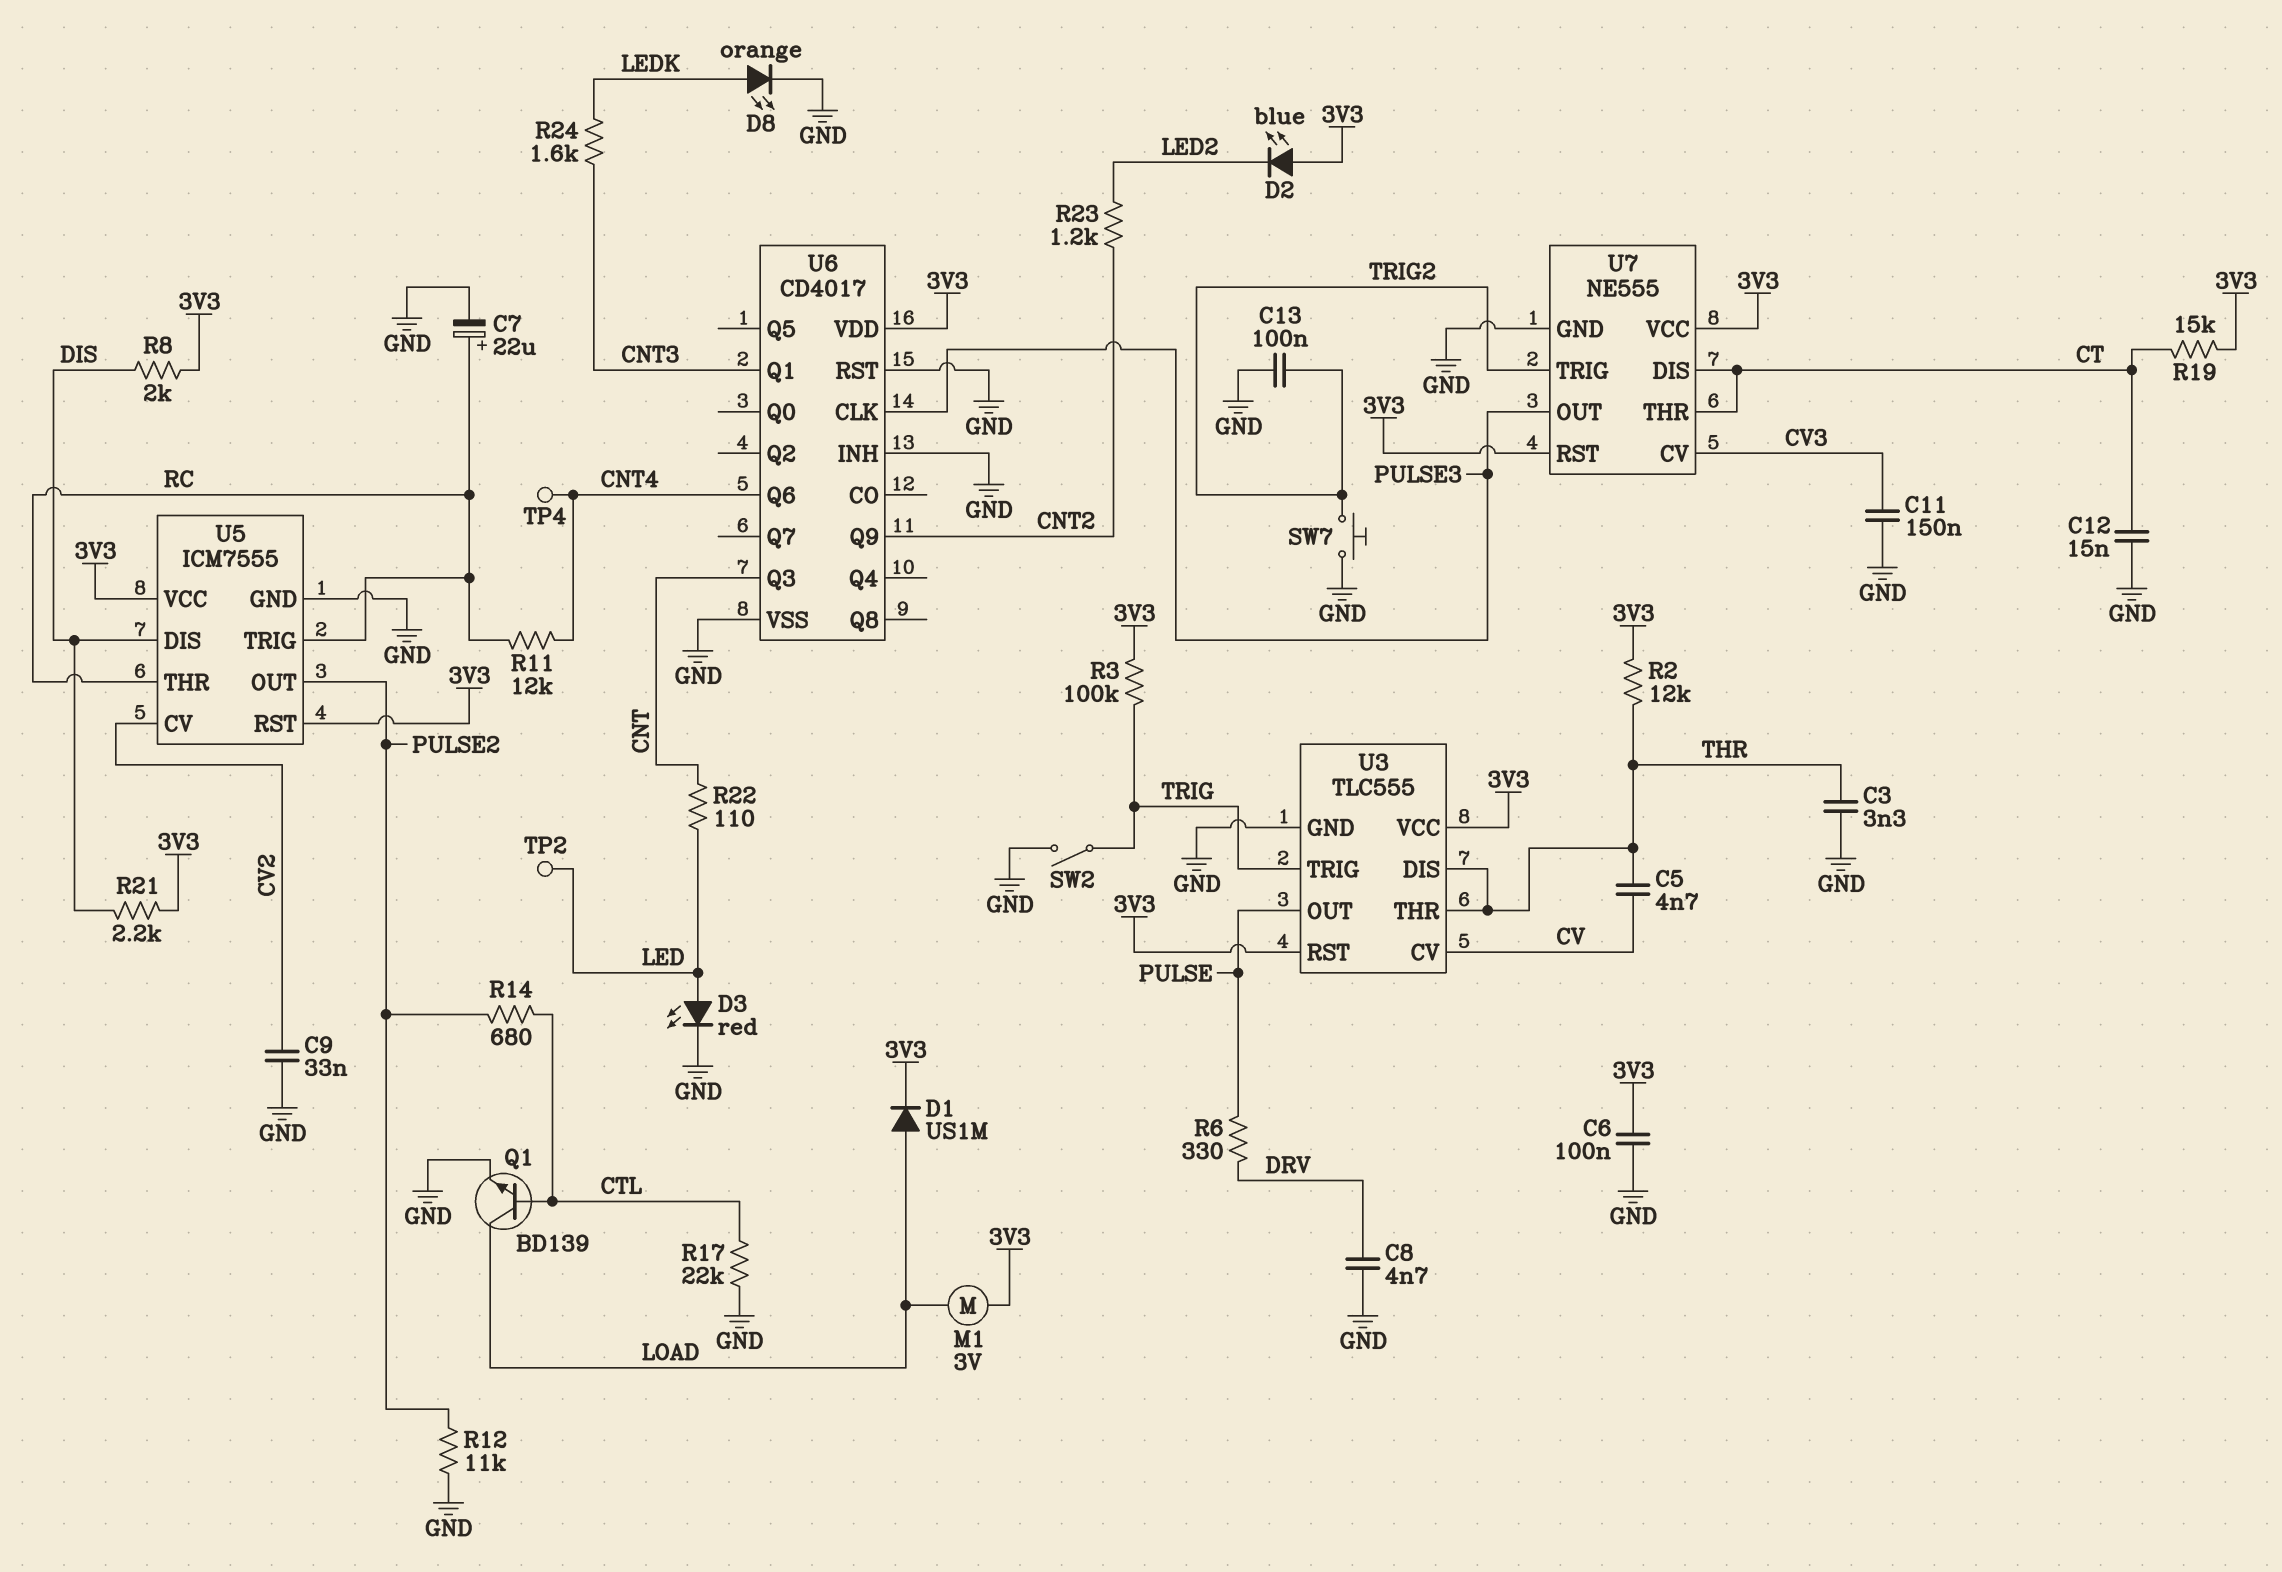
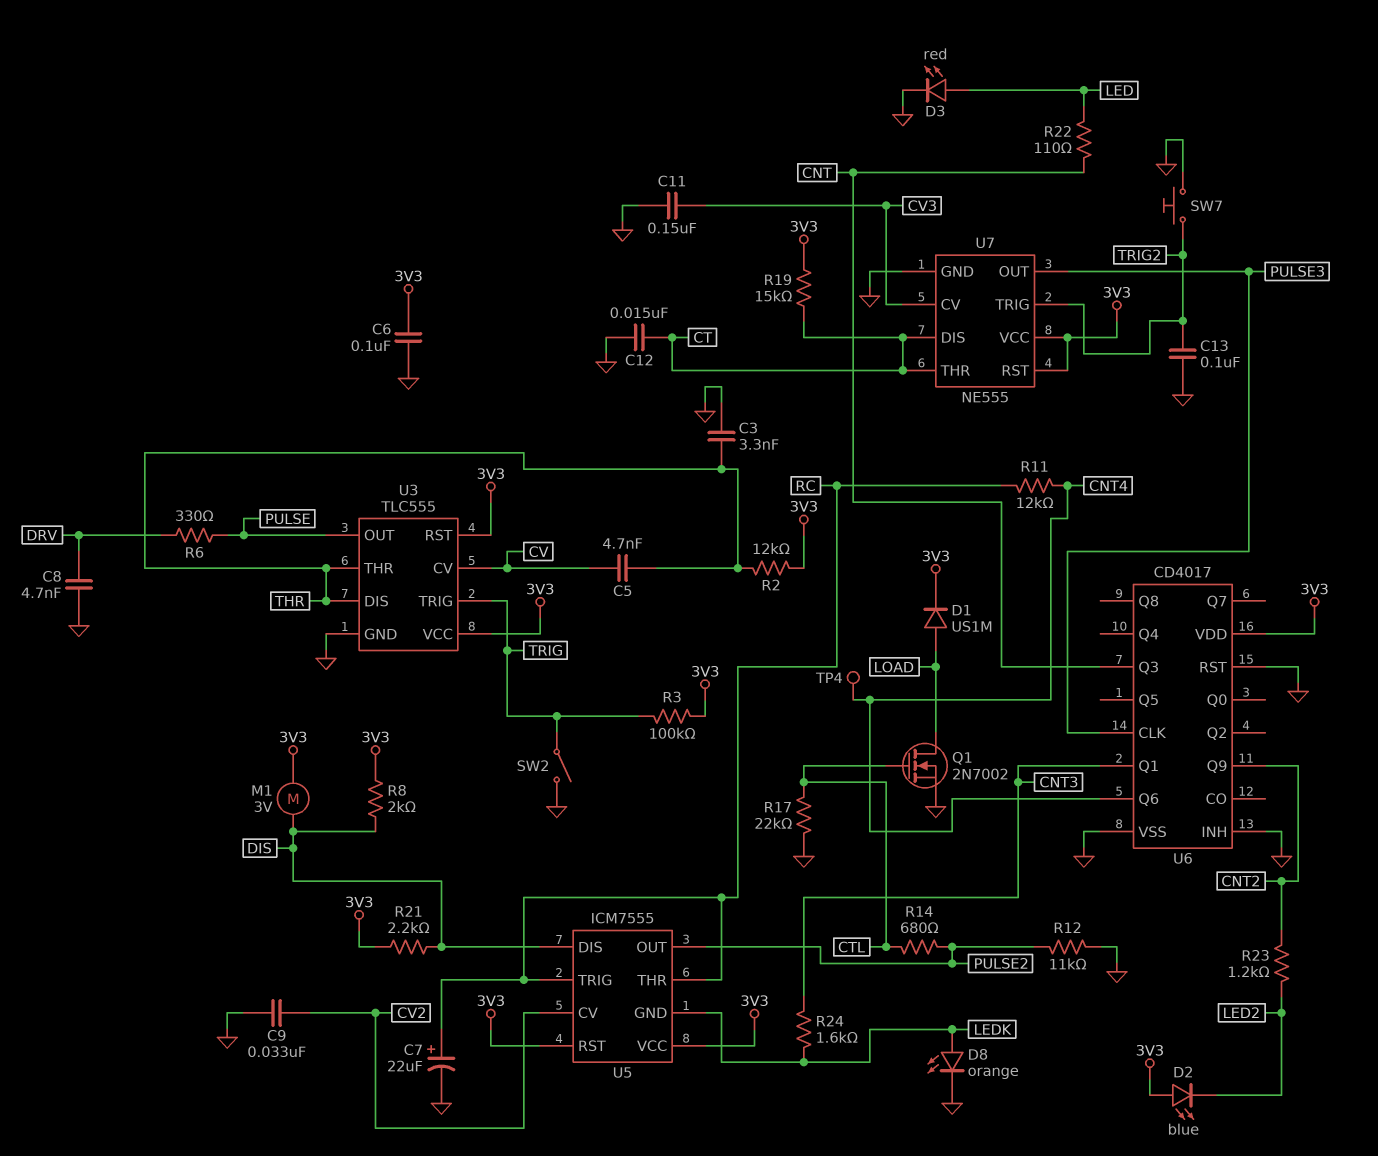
M1: motor 3V (3V3, LOAD) -> motor 3V (3V3, DIS)
Q1: NPN BD139 (B CTL, C LOAD, E GND) -> NMOS 2N7002 (G CTL, D LOAD, S GND)
TP2: test point (LED) -> none
U5 pin GND: GND -> LEDK

